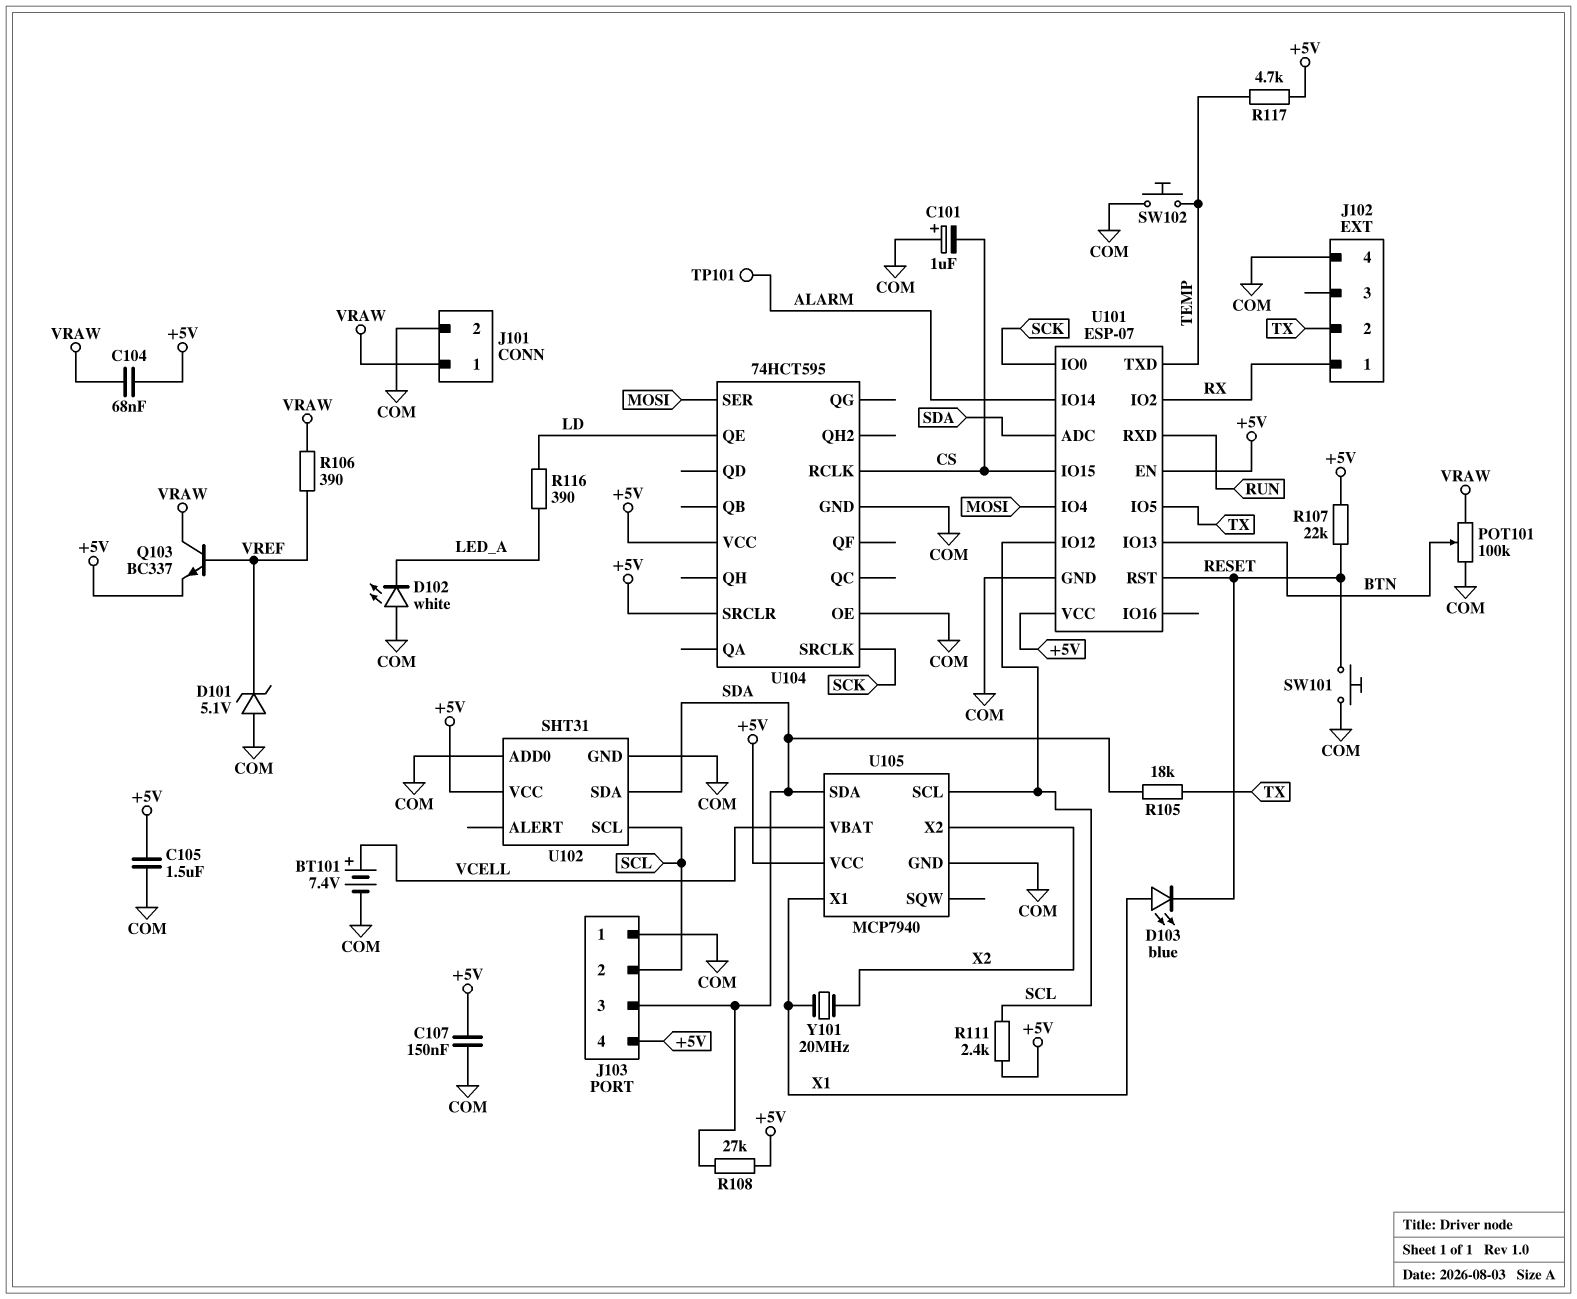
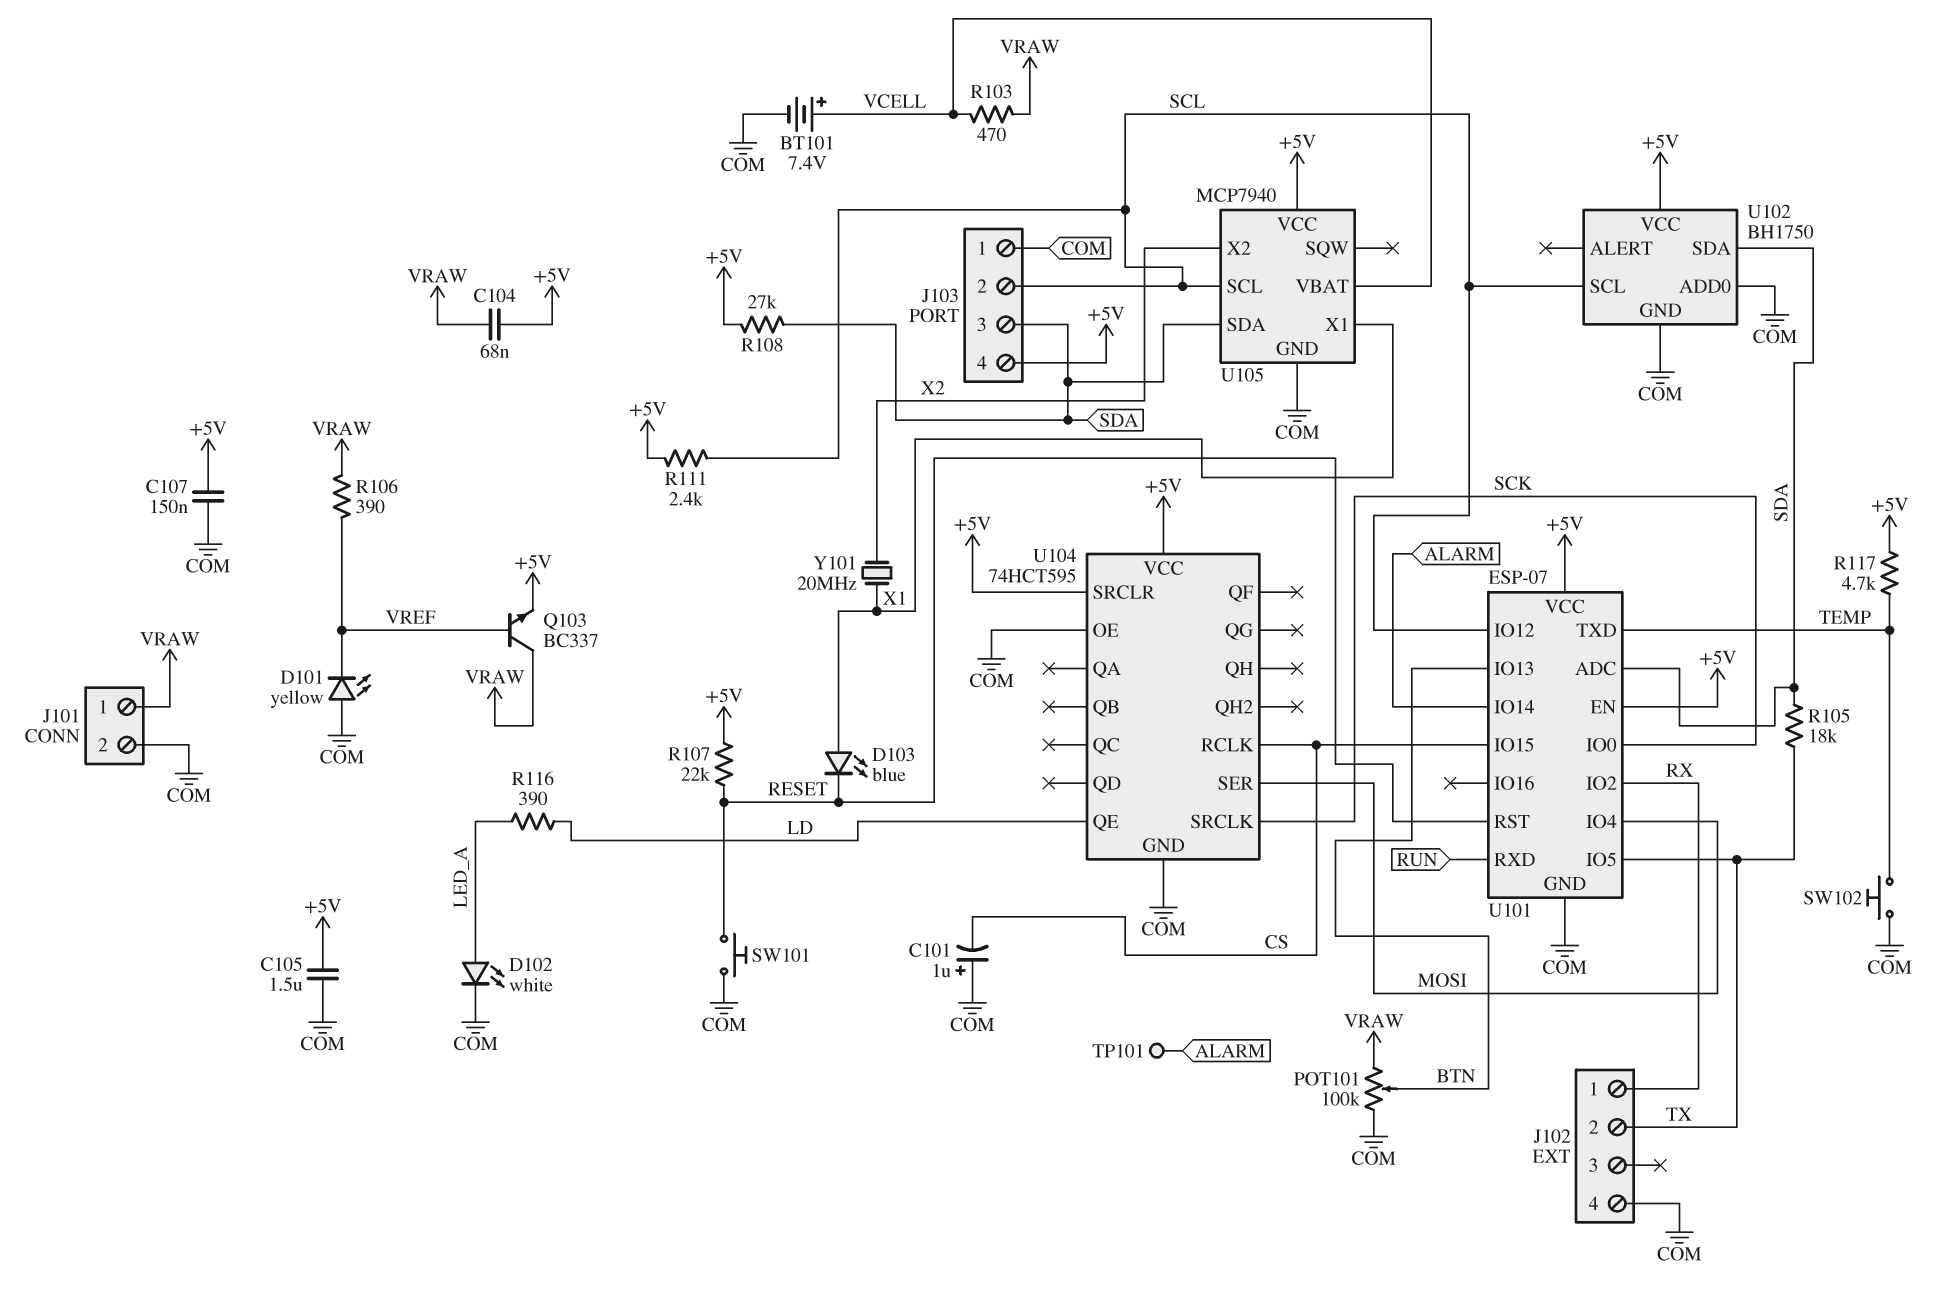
D101: zener 5.1V (A COM, K VREF) -> LED yellow (A COM, K VREF)
D102: LED white (A COM, K LED_A) -> LED white (A LED_A, K COM)
R103: none -> 470 (VCELL, VRAW)
U102: SHT31 -> BH1750

